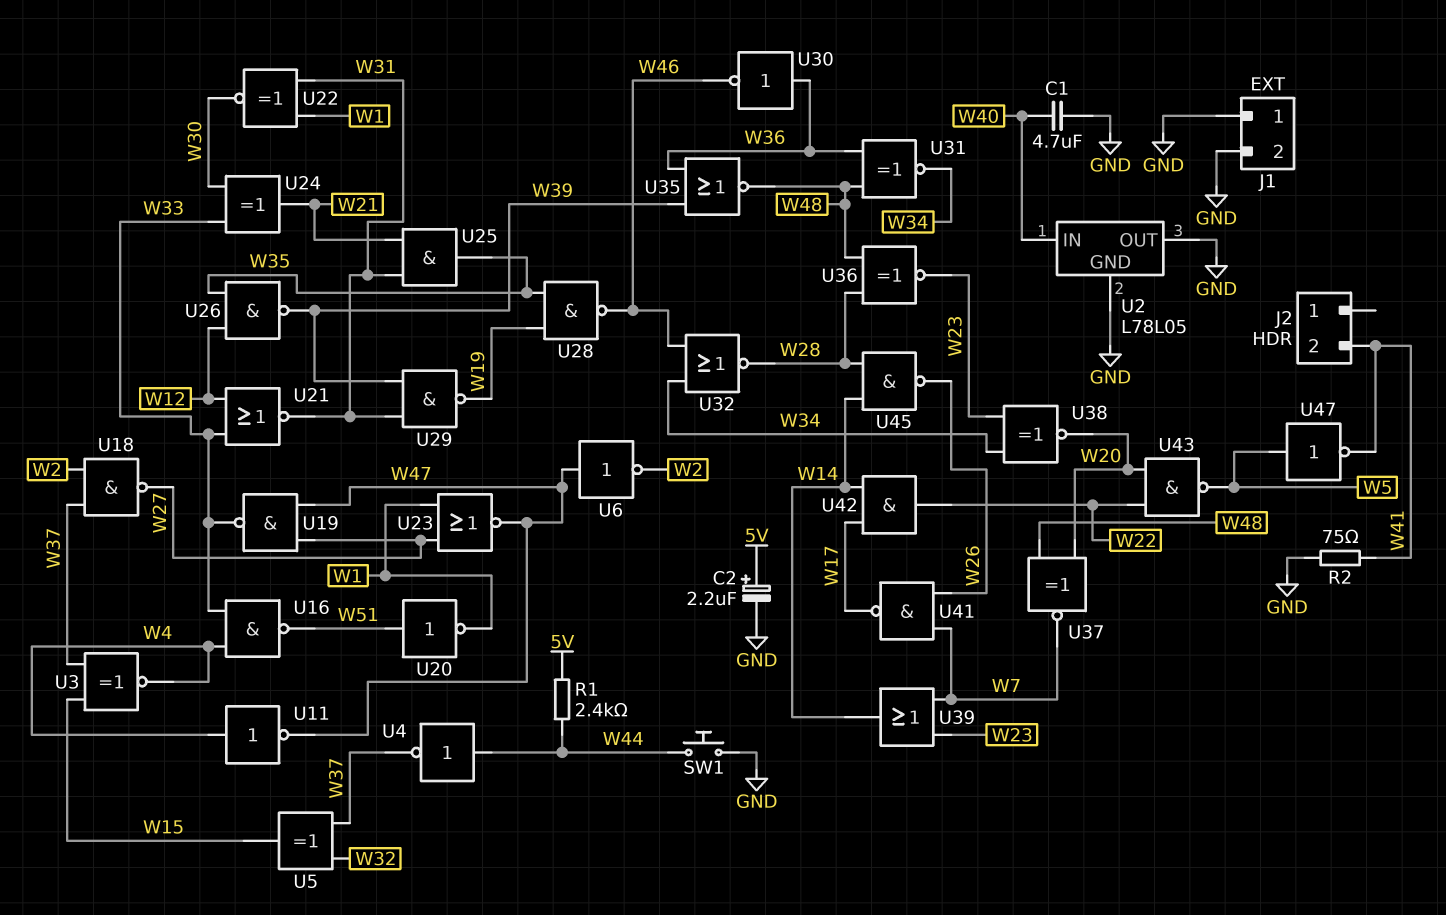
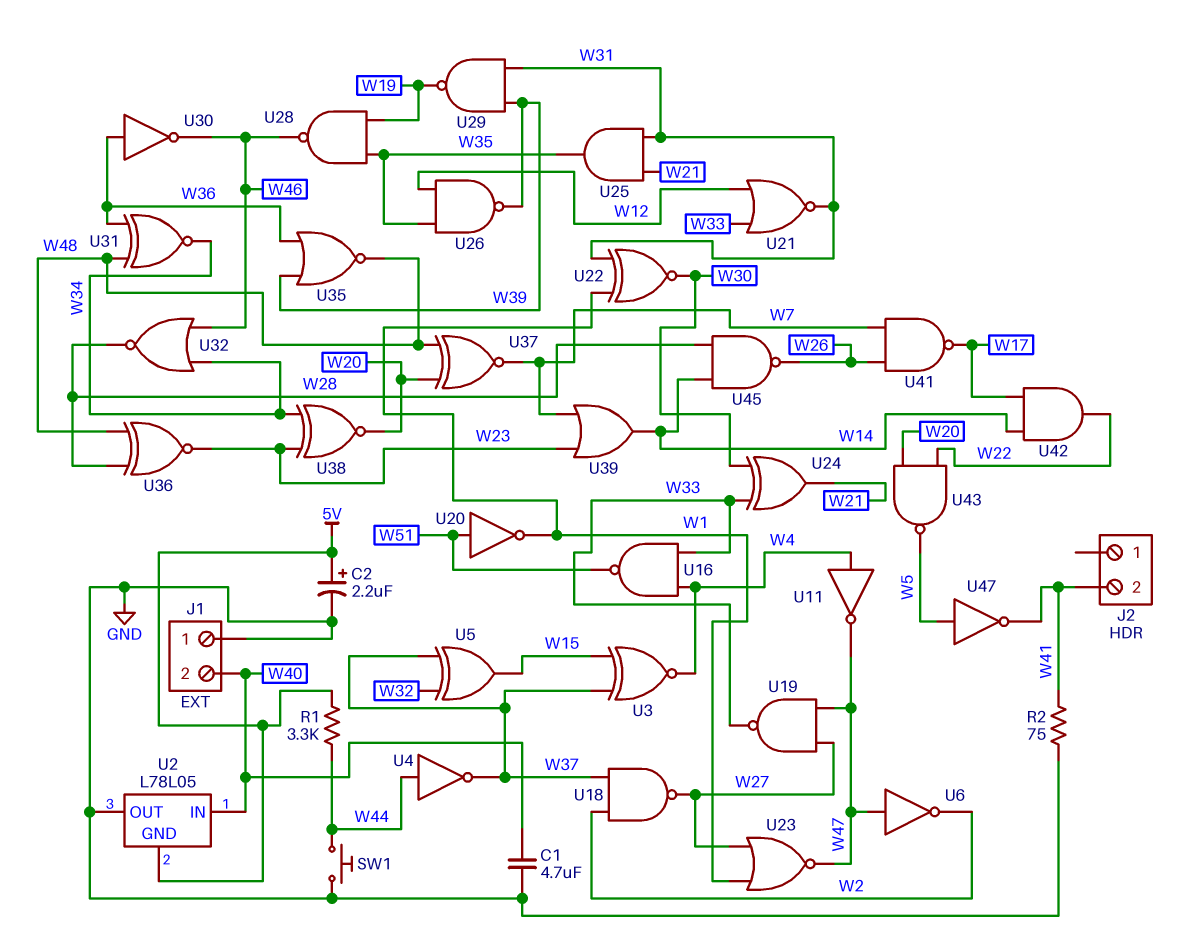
J1 pin 2: GND -> W40
R1: 2.4k (5V, W44) -> 3.3k (5V, W44)
U2 pin GND: GND -> 5V

